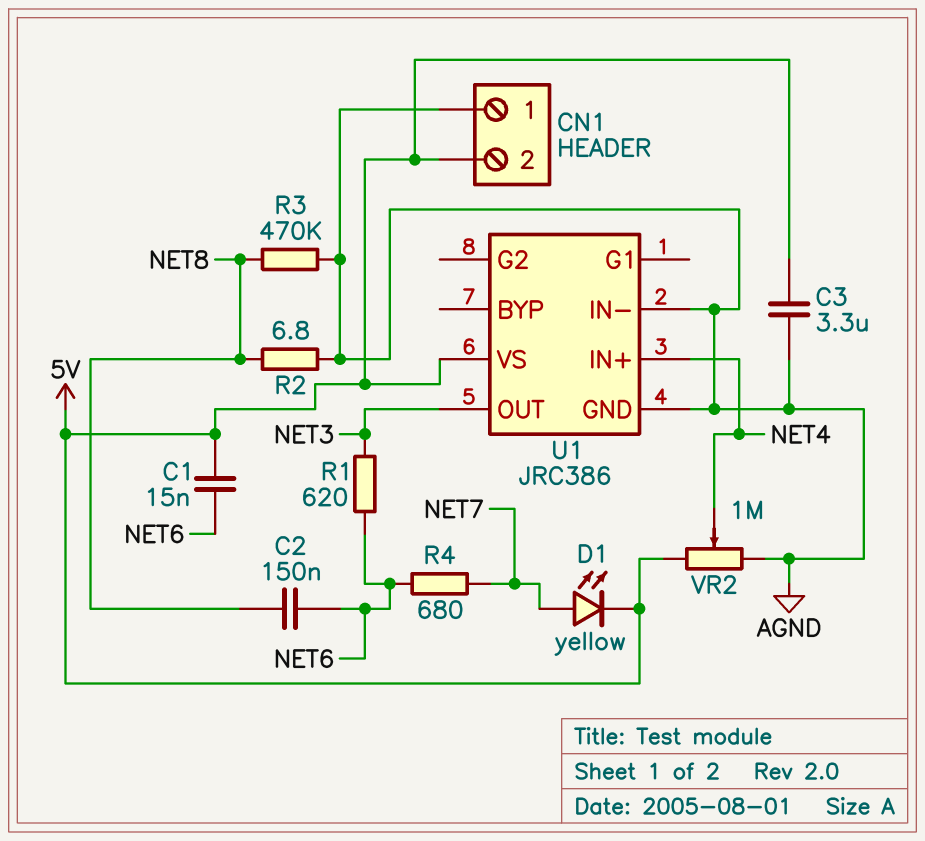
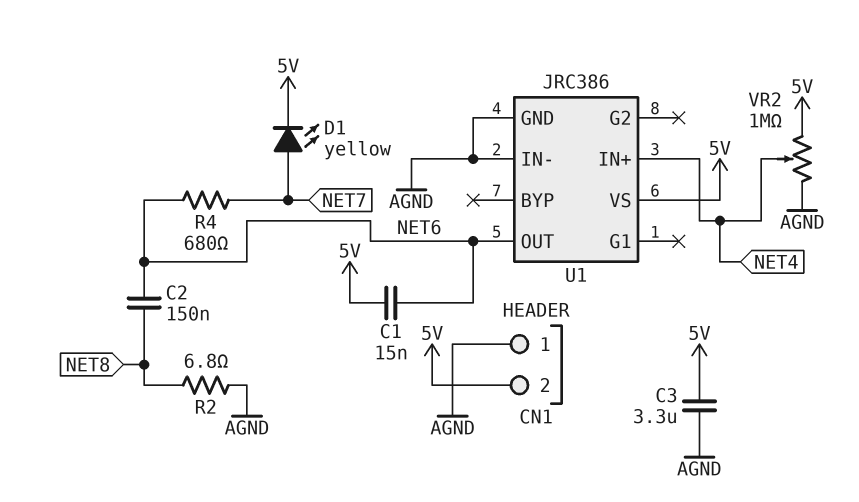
R1: 620 (NET3, NET6) -> none
R3: 470k (AGND, NET8) -> none
U1 pin OUT: NET3 -> NET6

